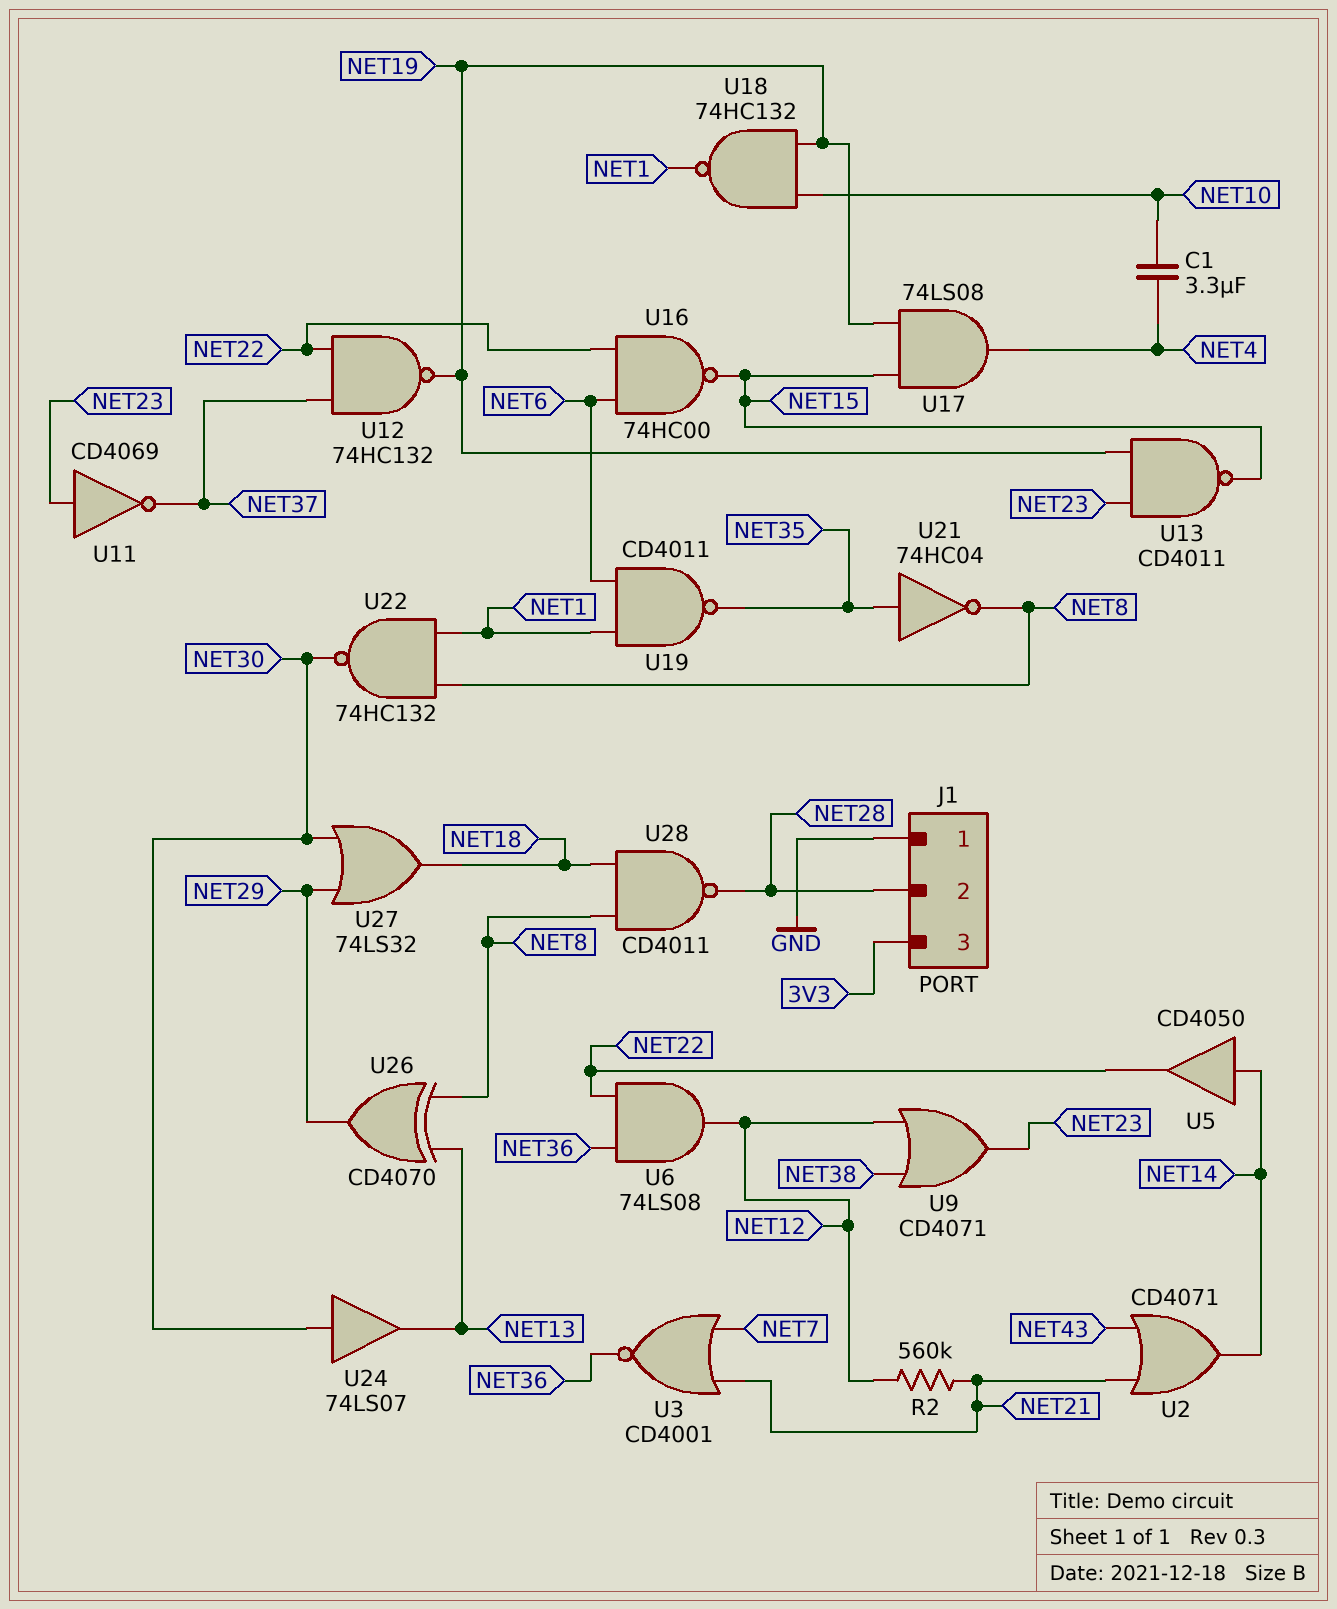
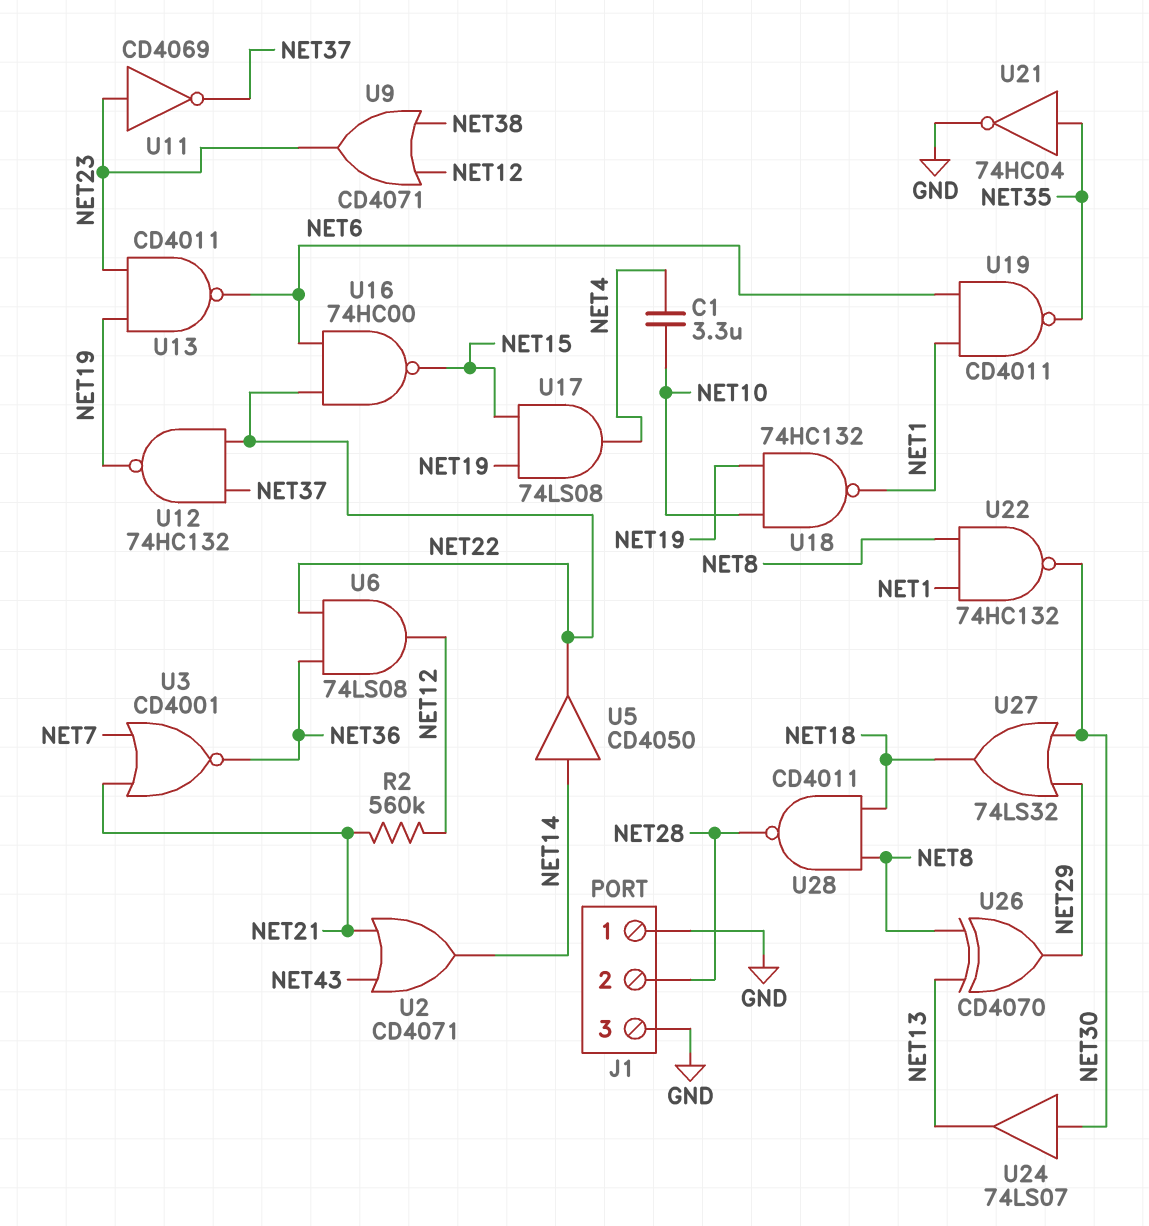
J1 pin 3: 3V3 -> GND
U13: NAND CD4011 (in NET19, in NET23, out NET15) -> NAND CD4011 (in NET19, in NET23, out NET6)
U21: NOT 74HC04 (in NET35, out NET8) -> NOT 74HC04 (in NET35, out GND)

